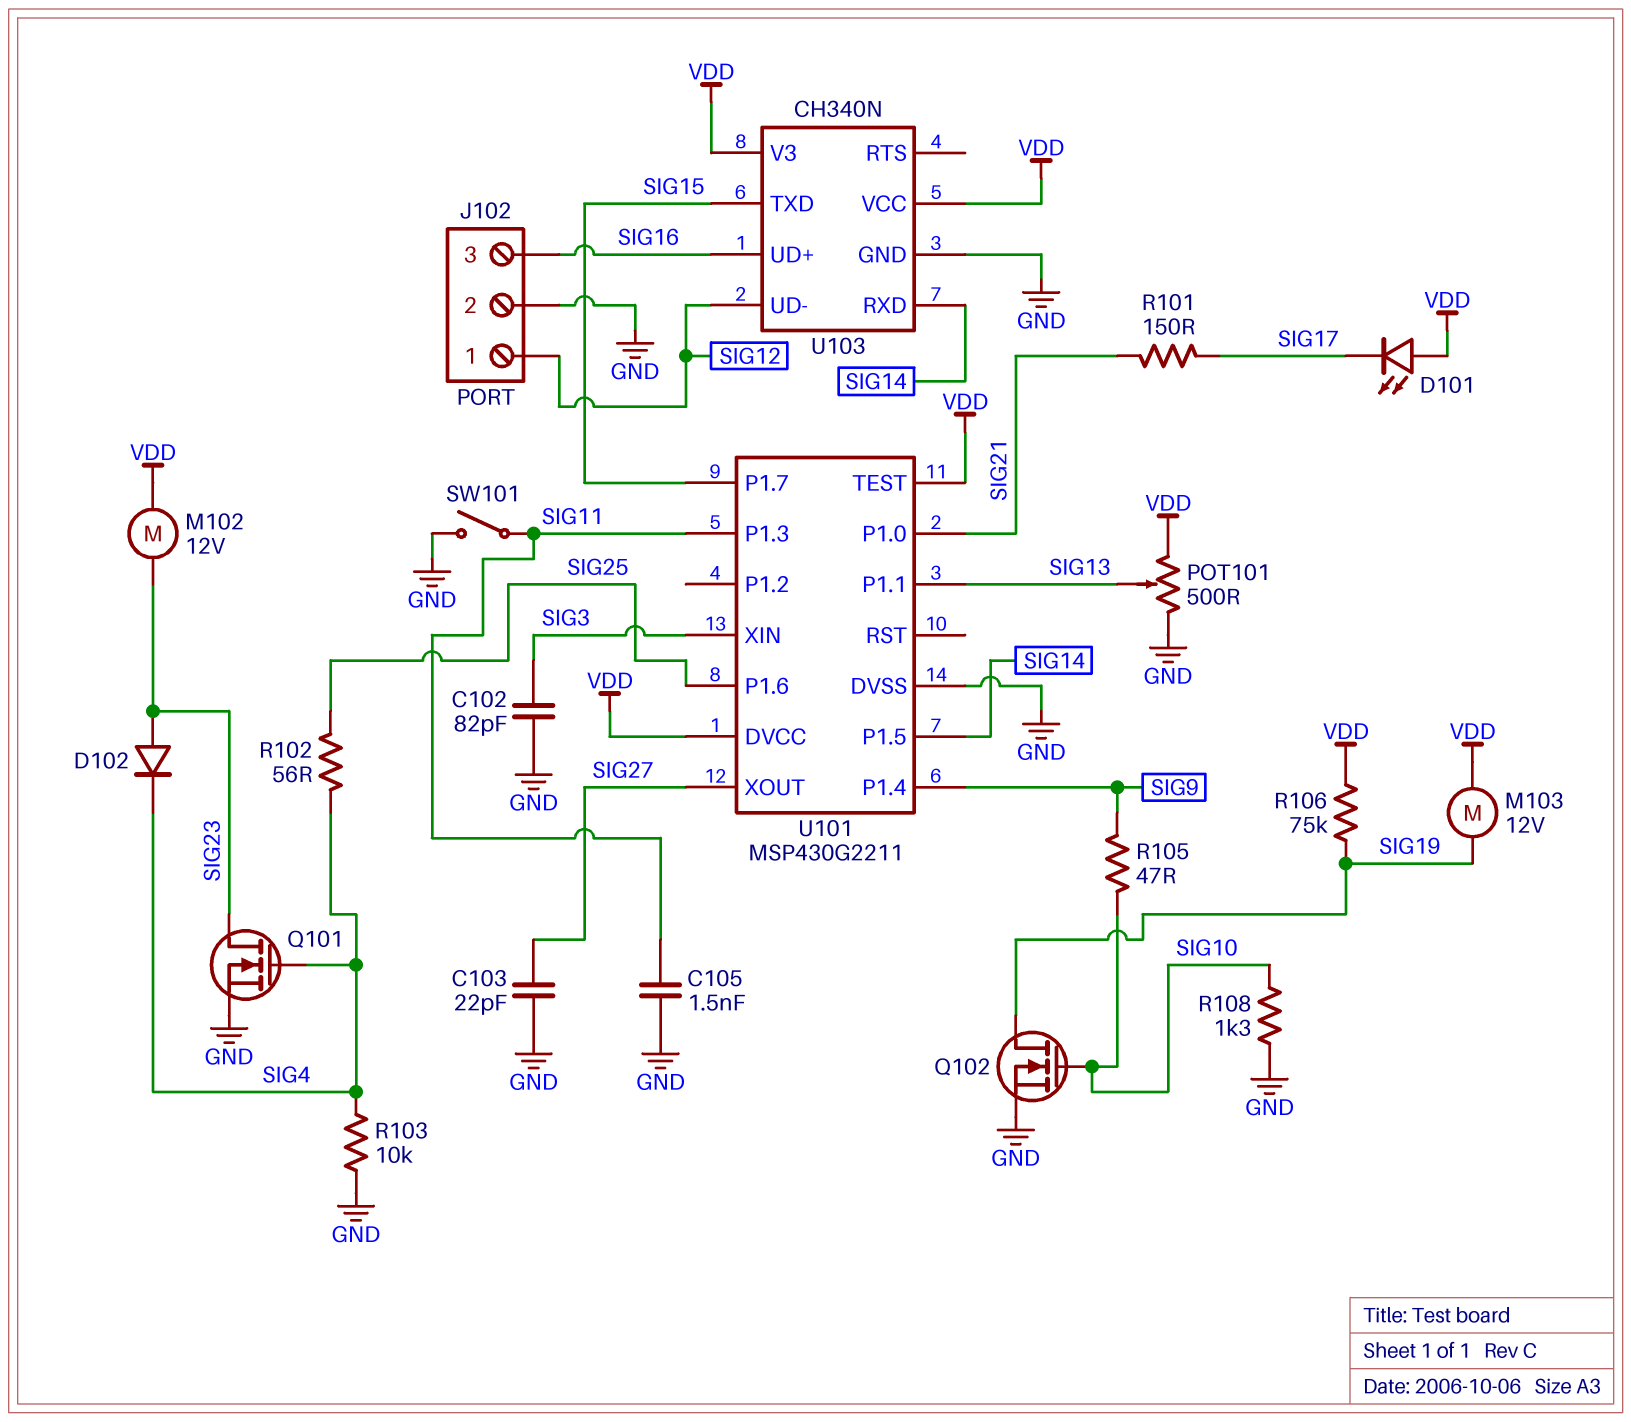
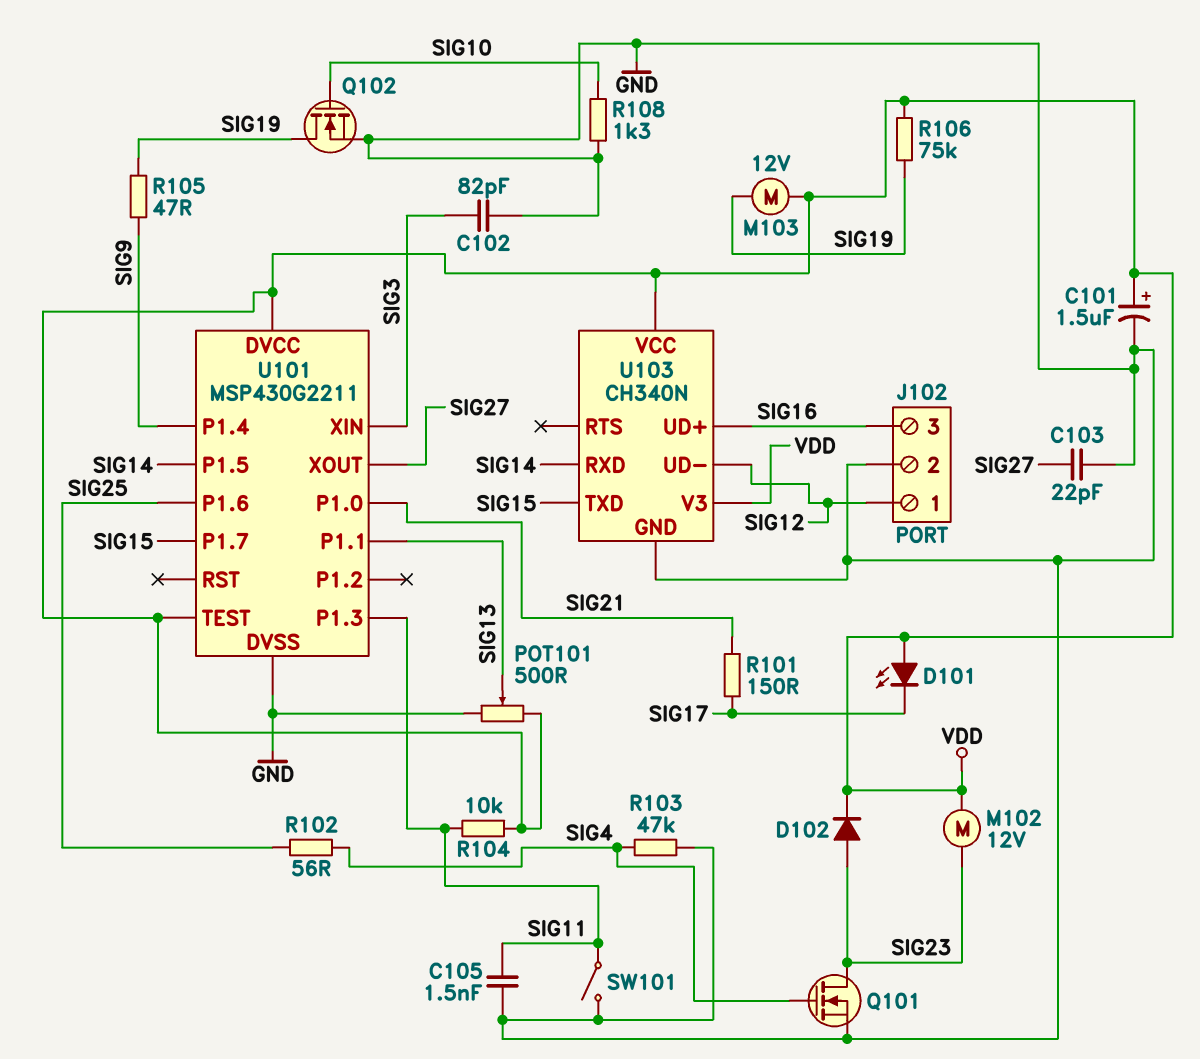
C101: none -> 1.5uF (plus VDD, minus GND)
D102: diode (A SIG23, K SIG4) -> diode (A SIG23, K VDD)
R103: 10k (GND, SIG4) -> 47k (GND, SIG4)
R104: none -> 10k (SIG11, VDD)
R105: 47 (SIG9, SIG10) -> 47 (SIG9, SIG19)

